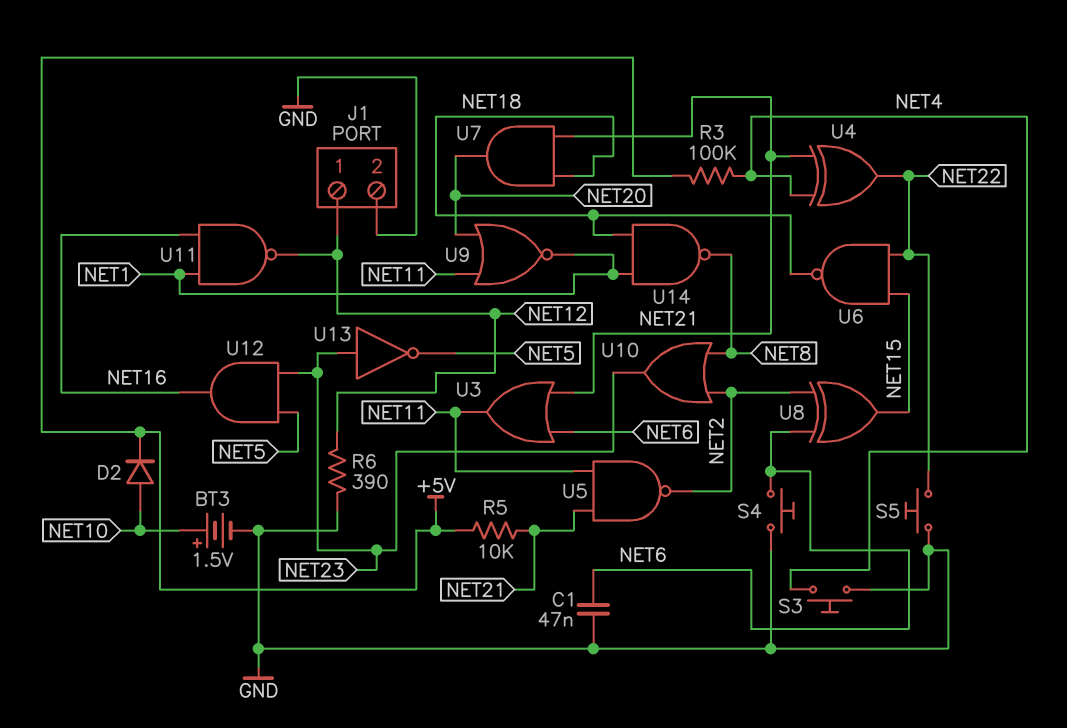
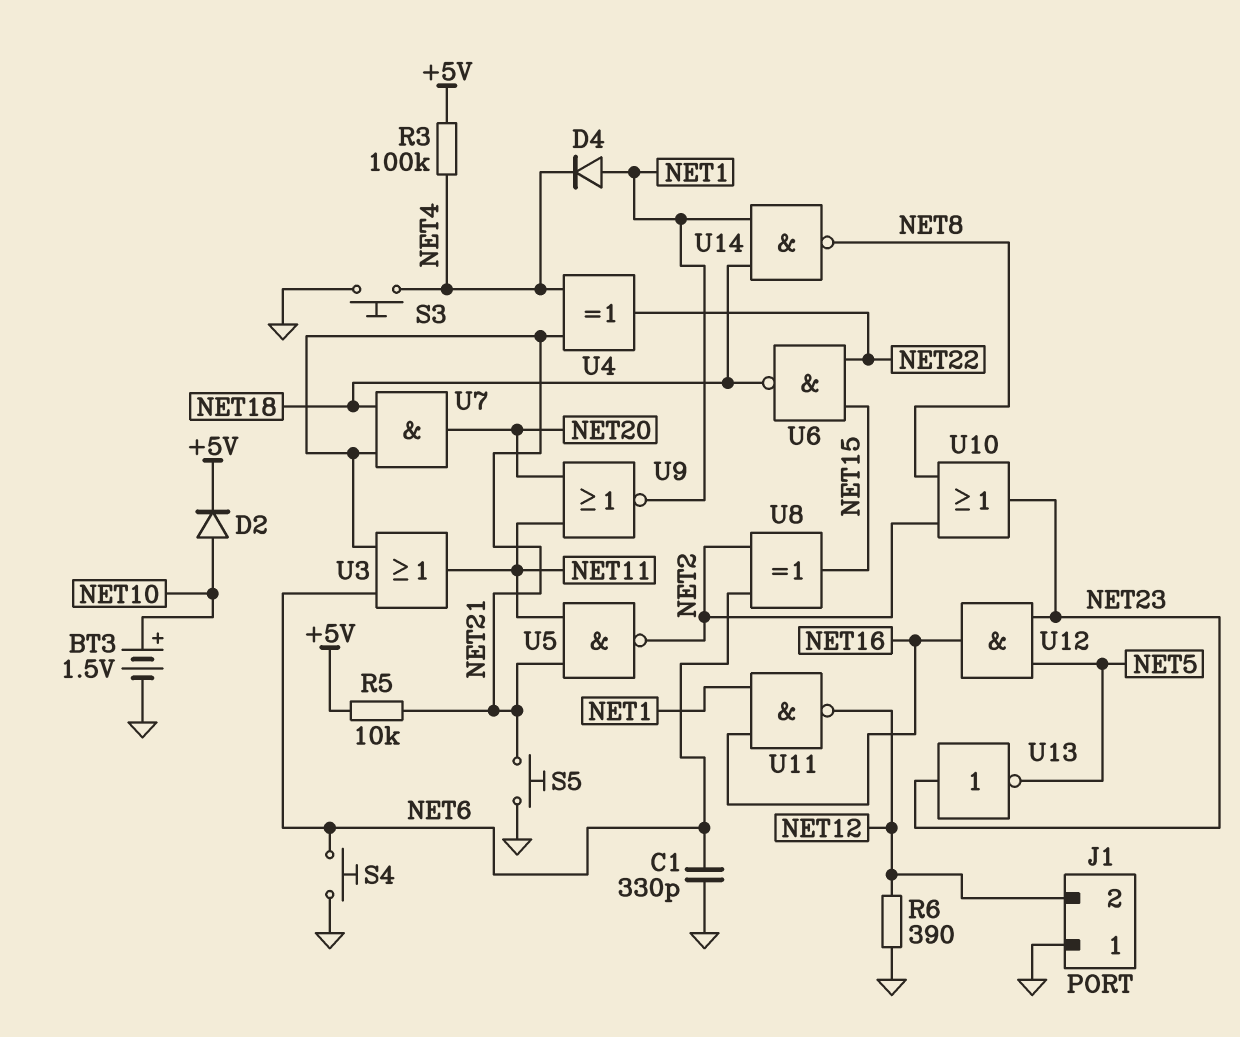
C1: 47nF (GND, NET6) -> 330pF (GND, NET6)
D4: none -> diode (A NET1, K NET4)
J1 pin 1: NET12 -> GND
J1 pin 2: GND -> NET12
S5: button (GND, NET22) -> button (GND, NET21)

